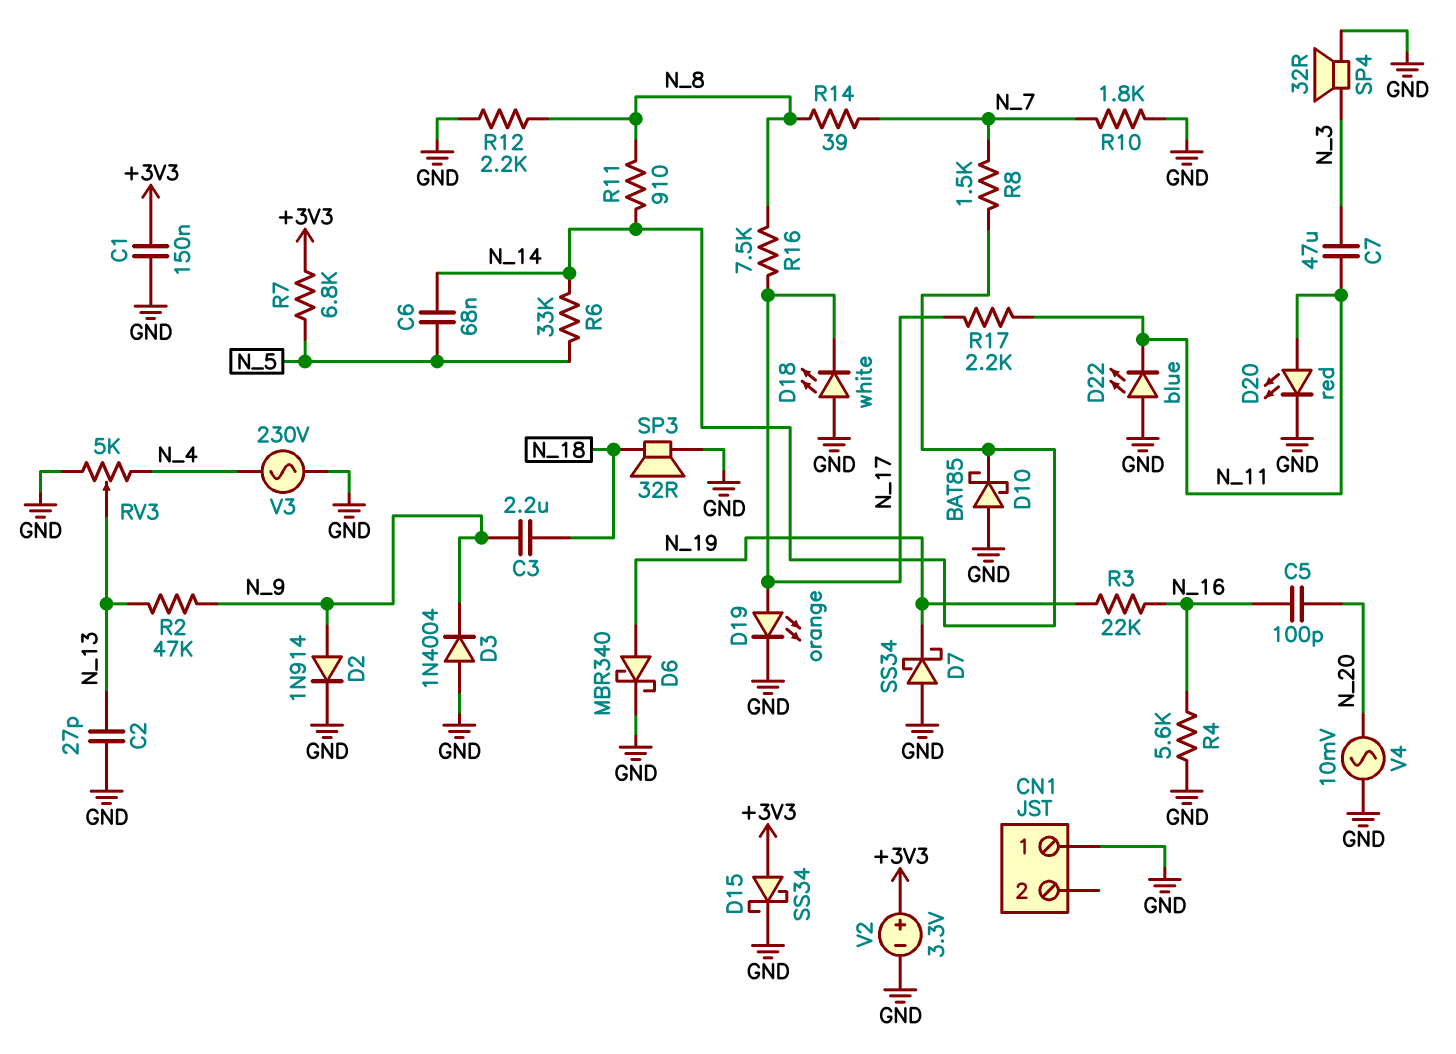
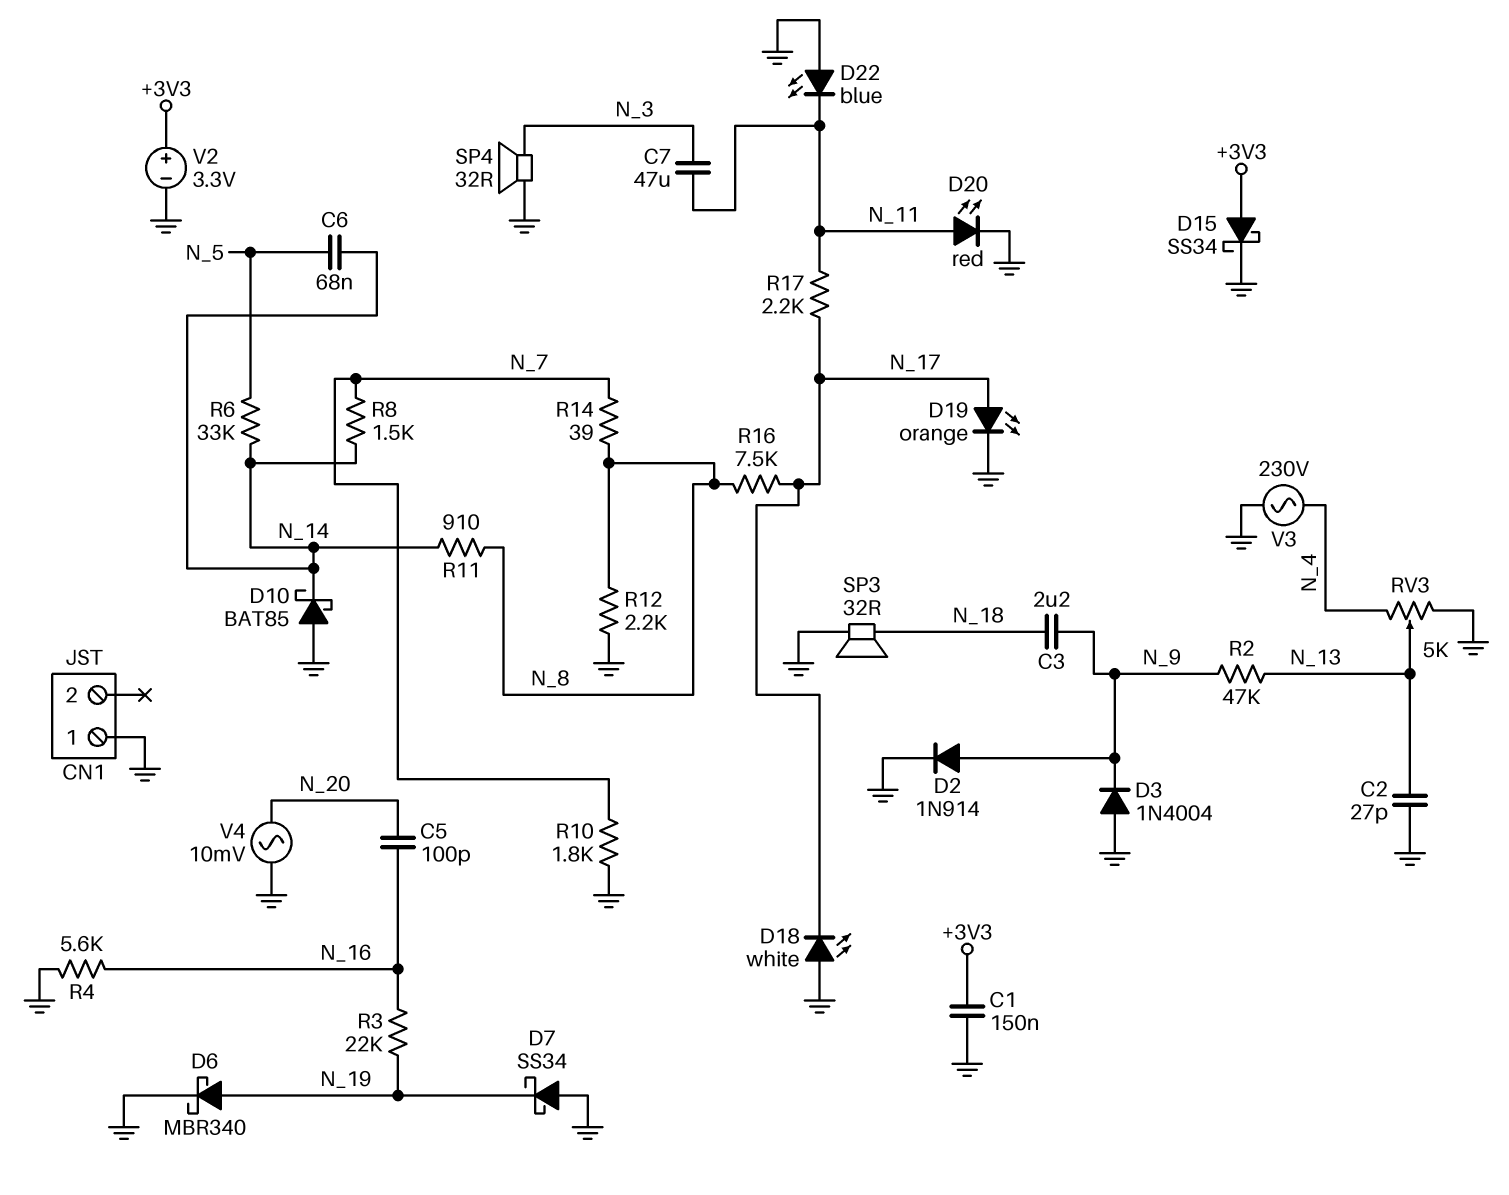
R7: 6.8k (+3V3, N_5) -> none

